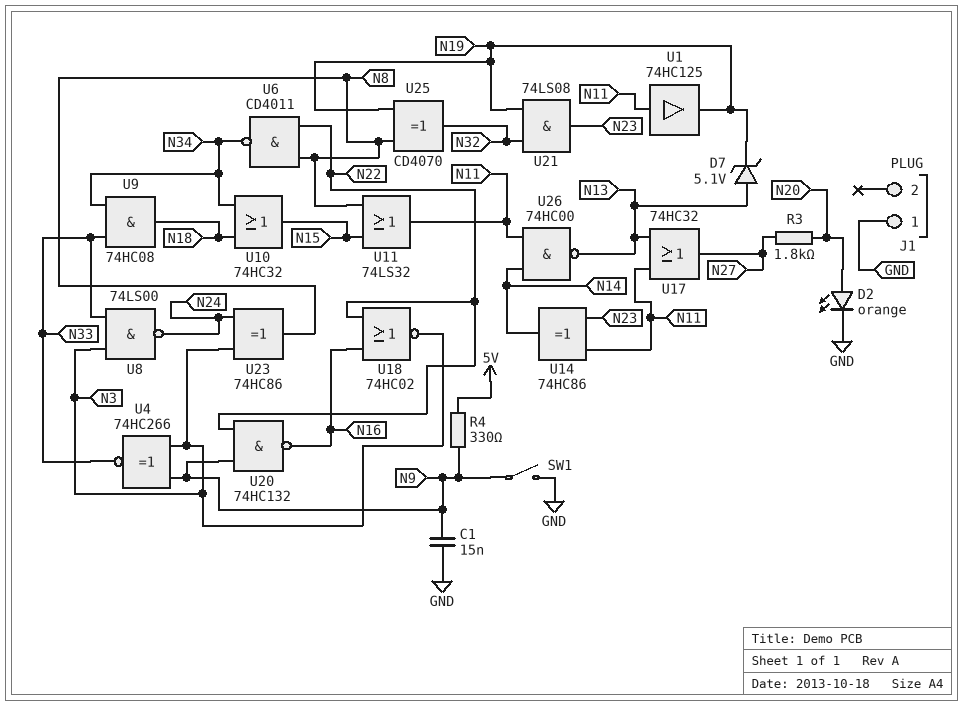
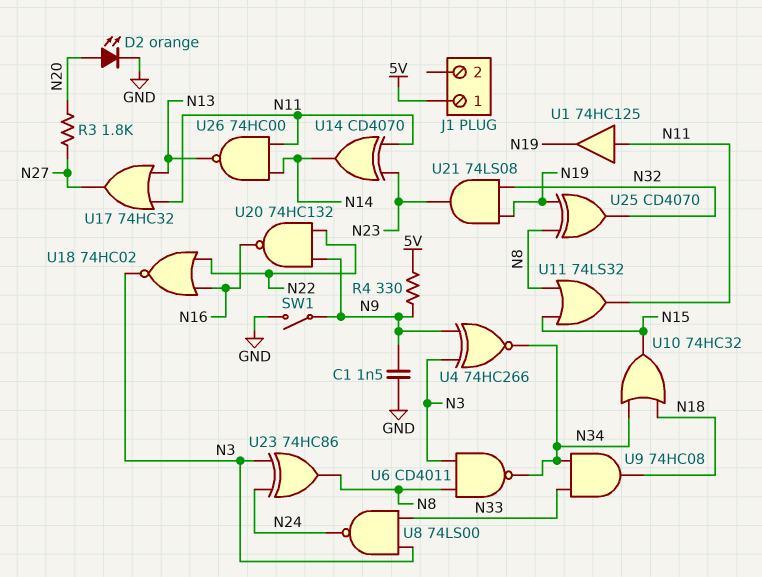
C1: 15nF (GND, N9) -> 1.5nF (GND, N9)
D7: zener 5.1V (A N13, K N19) -> none
J1 pin 1: GND -> 5V
U4: XNOR 74HC266 (in N3, in N9, out N33) -> XNOR 74HC266 (in N3, in N9, out N34)
U6: NAND CD4011 (in N8, in N22, out N34) -> NAND CD4011 (in N3, in N8, out N34)
U14: XOR 74HC86 (in N11, in N23, out N14) -> XOR CD4070 (in N11, in N23, out N14)

